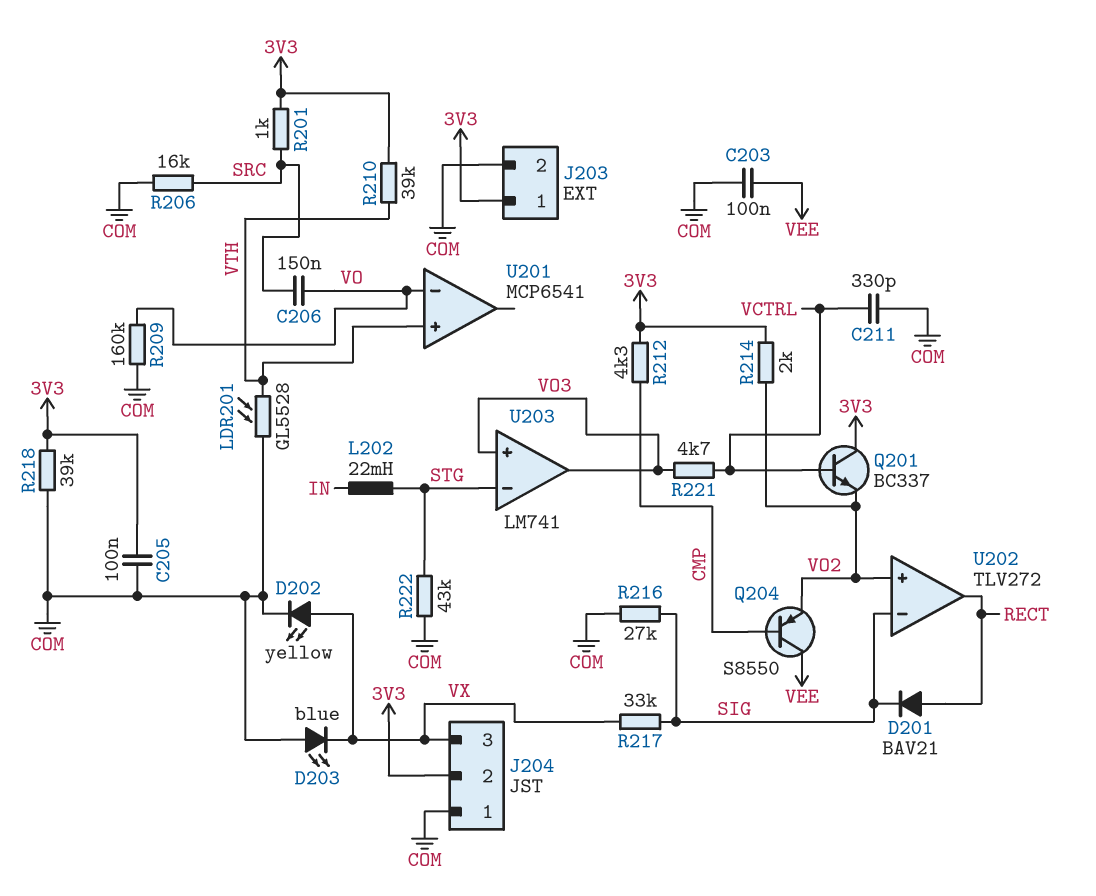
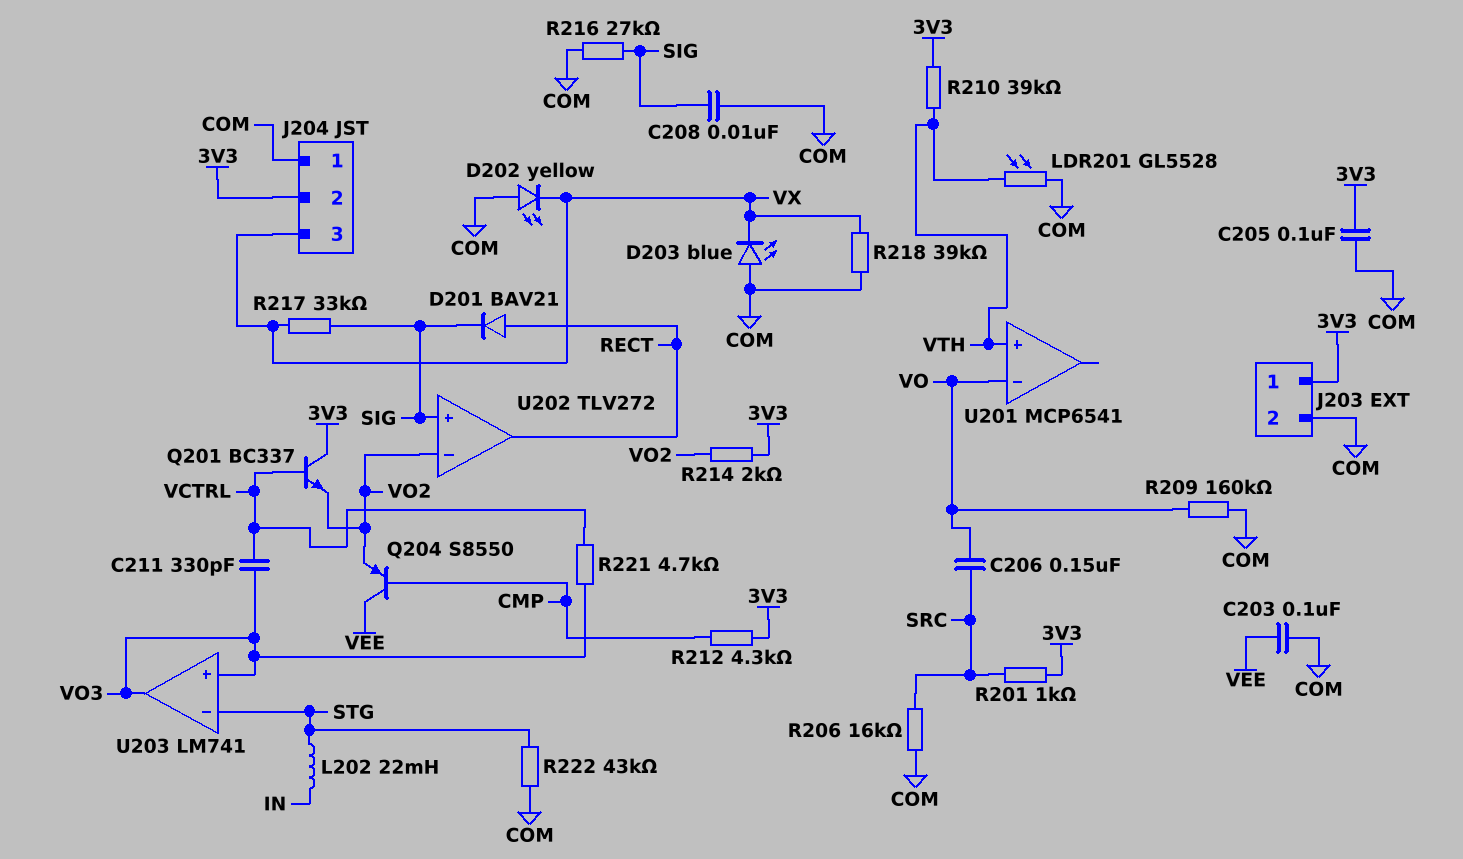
C208: none -> 10nF (COM, SIG)
C211: 330pF (COM, VCTRL) -> 330pF (VCTRL, VO3)
D202: LED yellow (A VX, K COM) -> LED yellow (A COM, K VX)
R218: 39k (3V3, COM) -> 39k (COM, VX)
U202 pin in+: VO2 -> SIG
U202 pin in-: SIG -> VO2

